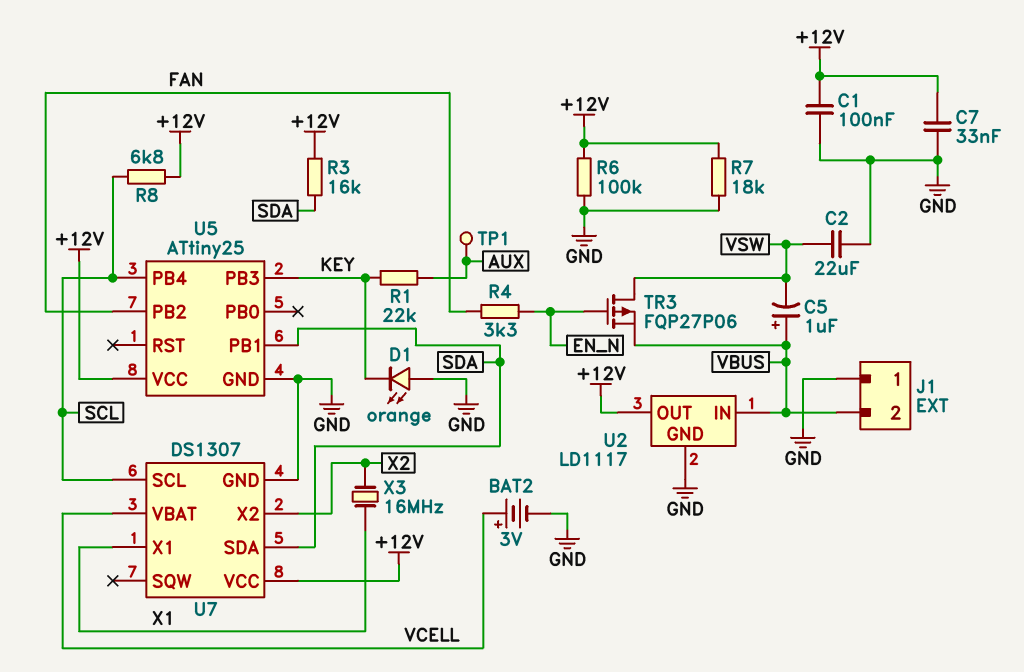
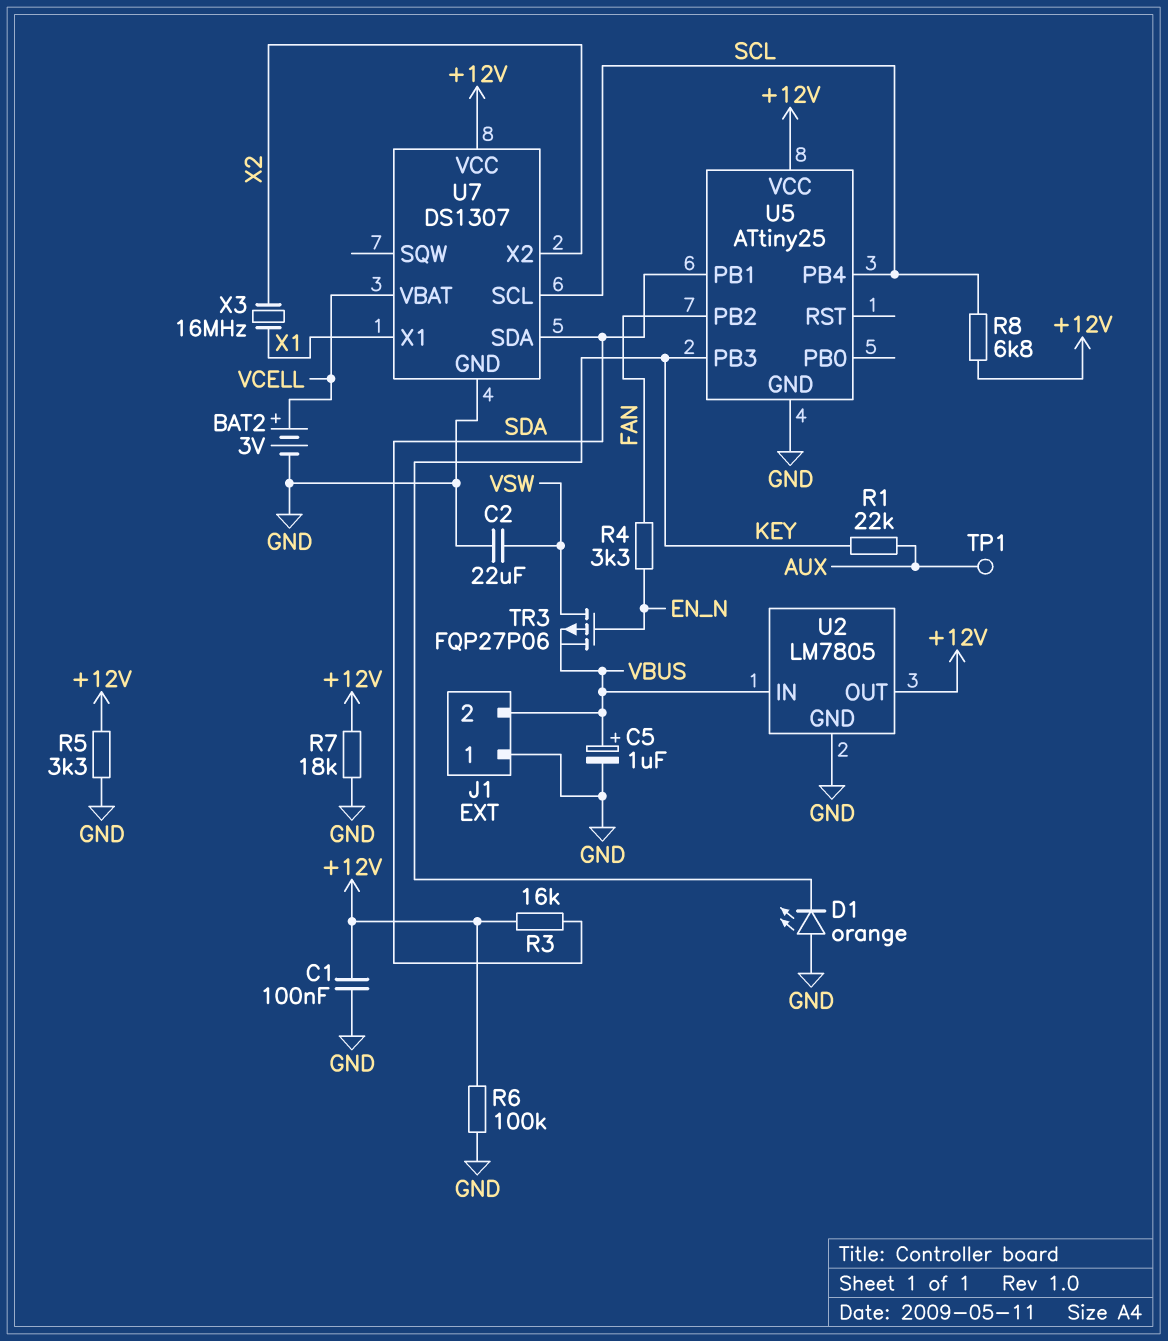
C5: 1uF (plus VBUS, minus VSW) -> 1uF (plus VBUS, minus GND)
C7: 33nF (+12V, GND) -> none
R5: none -> 3.3k (+12V, GND)
U2: LD1117 -> LM7805

